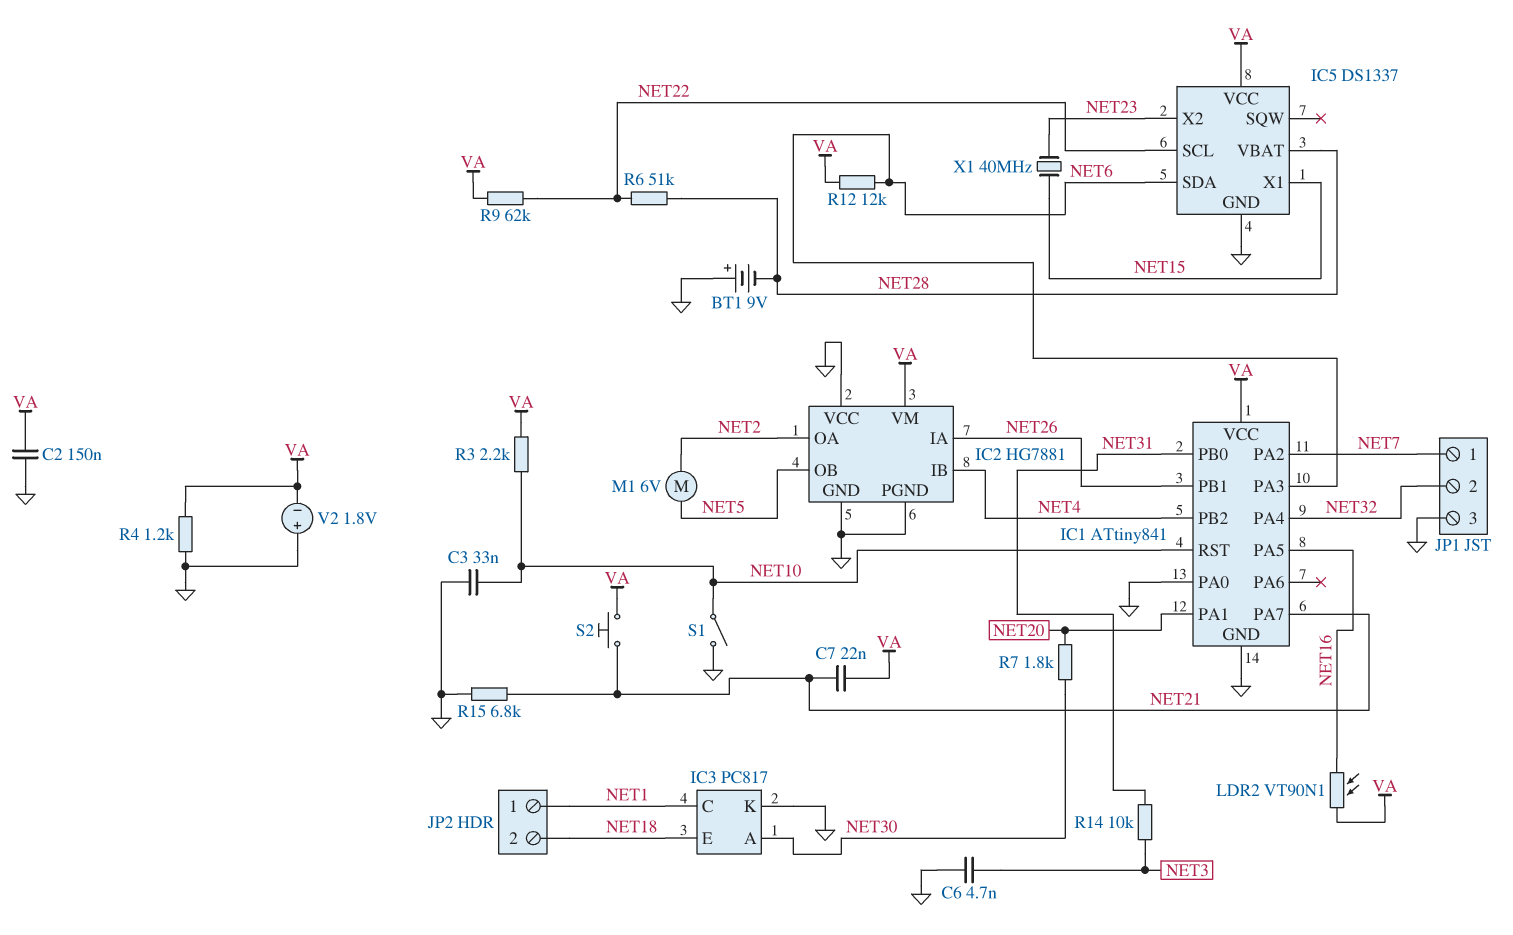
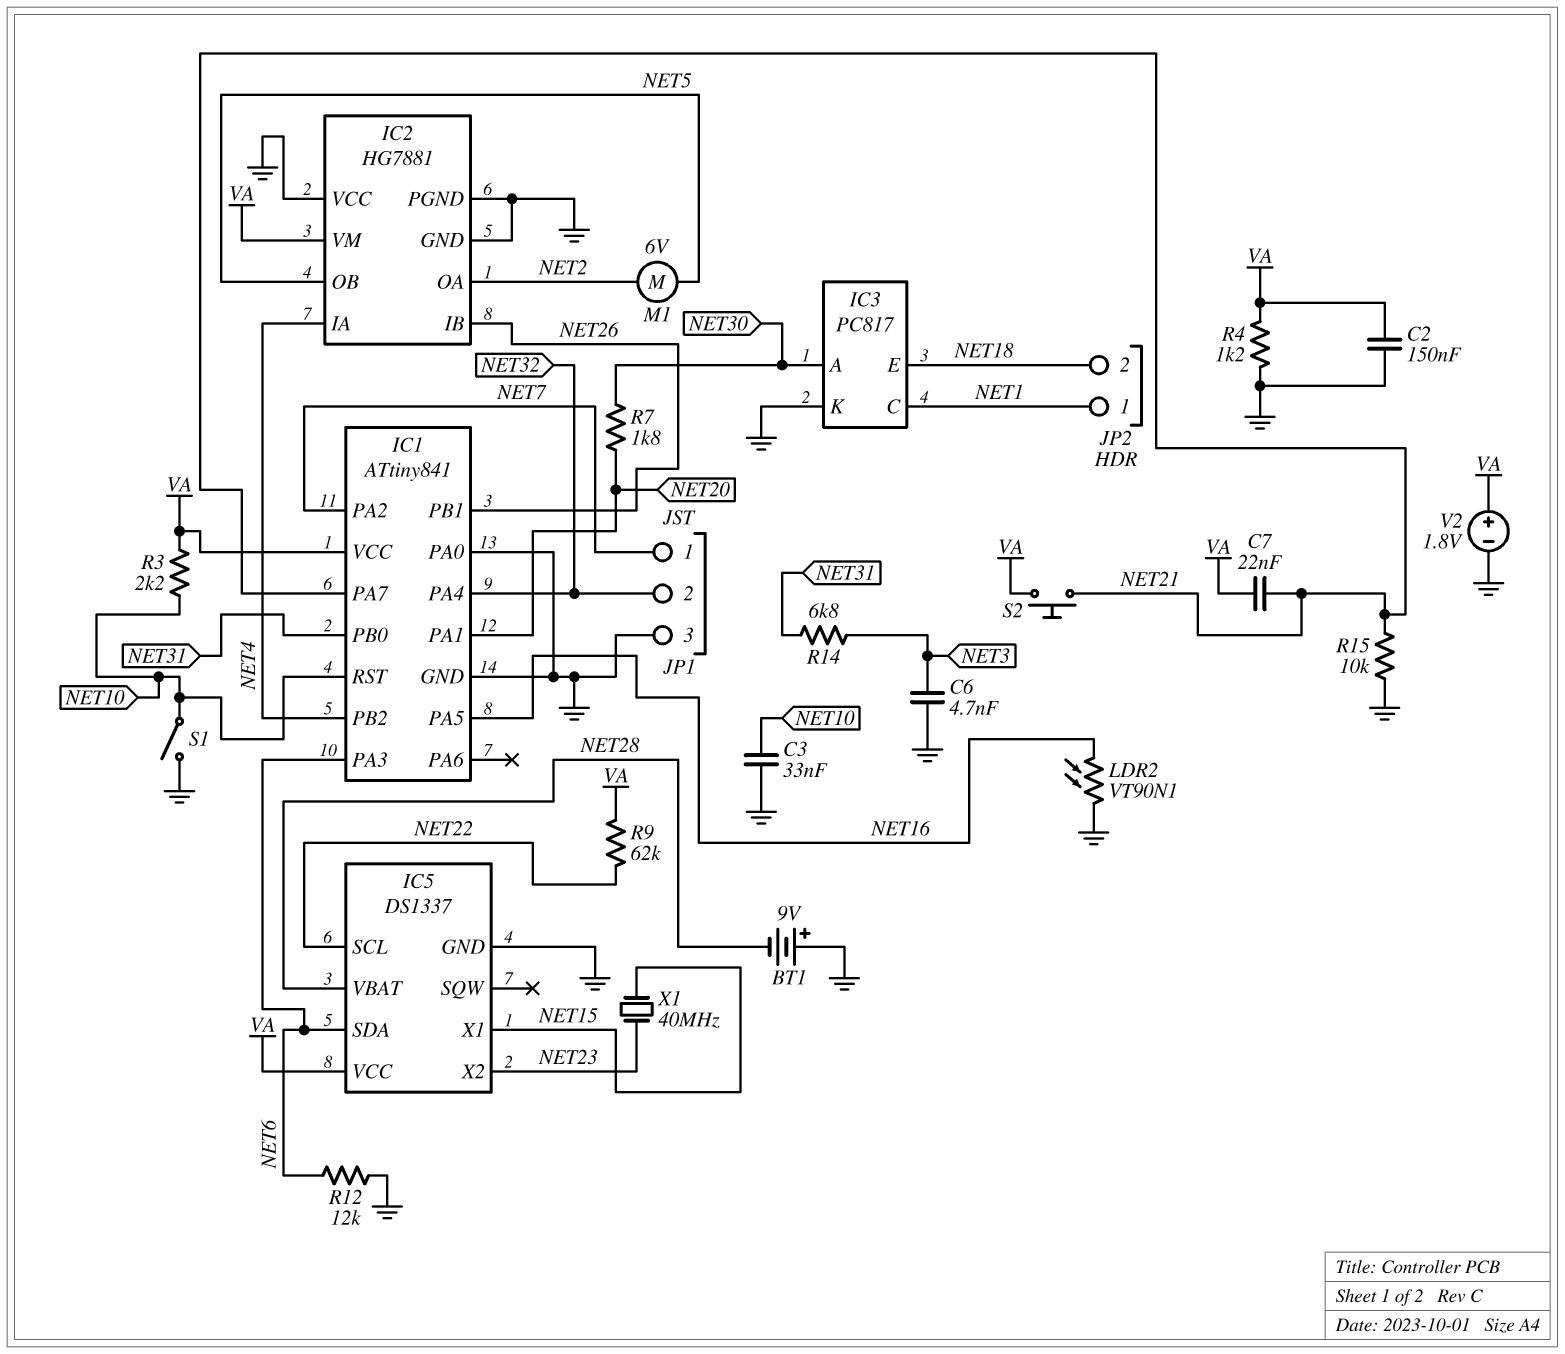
IC2 pin IA: NET26 -> NET4
IC2 pin IB: NET4 -> NET26
LDR2: VT90N1 (NET16, VA) -> VT90N1 (GND, NET16)
R6: 51k (NET22, NET28) -> none
R12: 12k (NET6, VA) -> 12k (GND, NET6)
R14: 10k (NET3, NET31) -> 6.8k (NET3, NET31)
R15: 6.8k (GND, NET21) -> 10k (GND, NET21)
V2: 1.8V (plus GND, minus VA) -> 1.8V (plus VA, minus GND)

